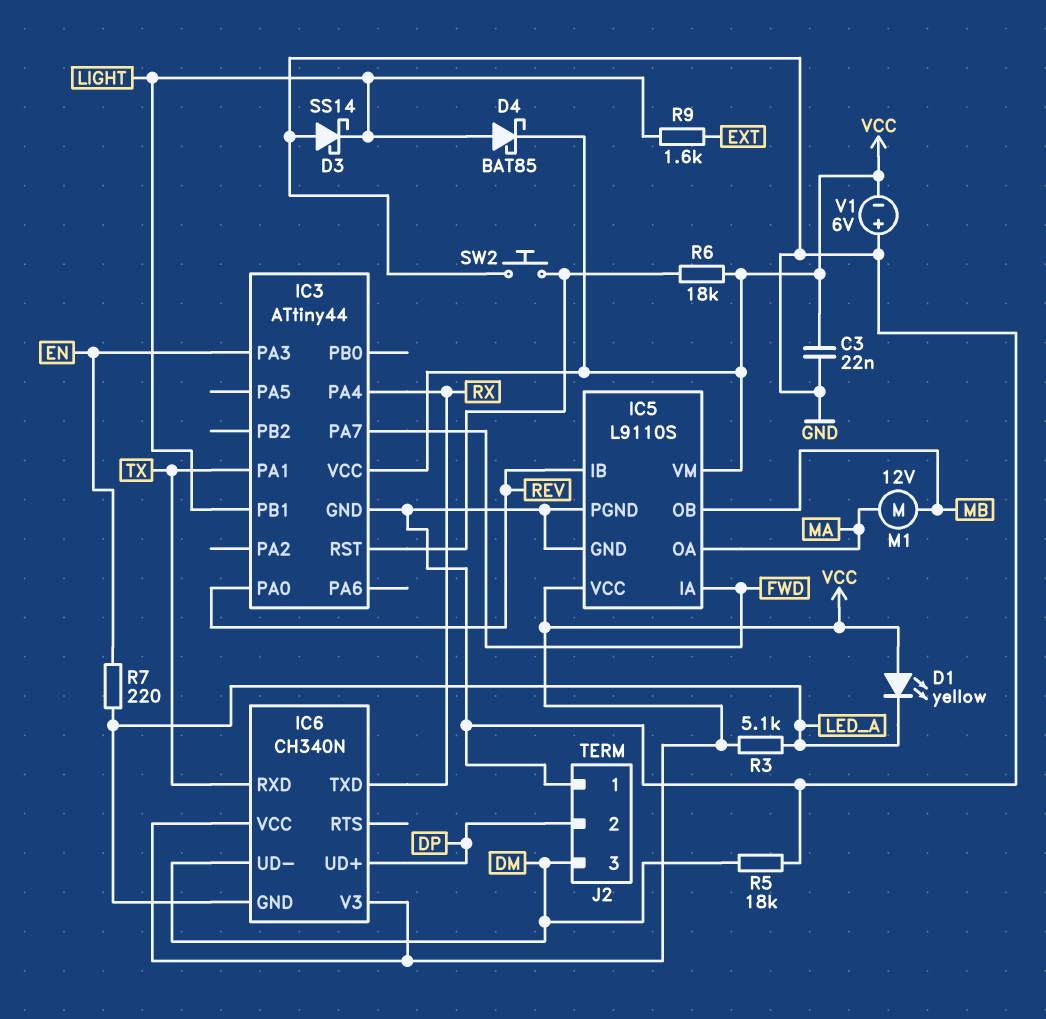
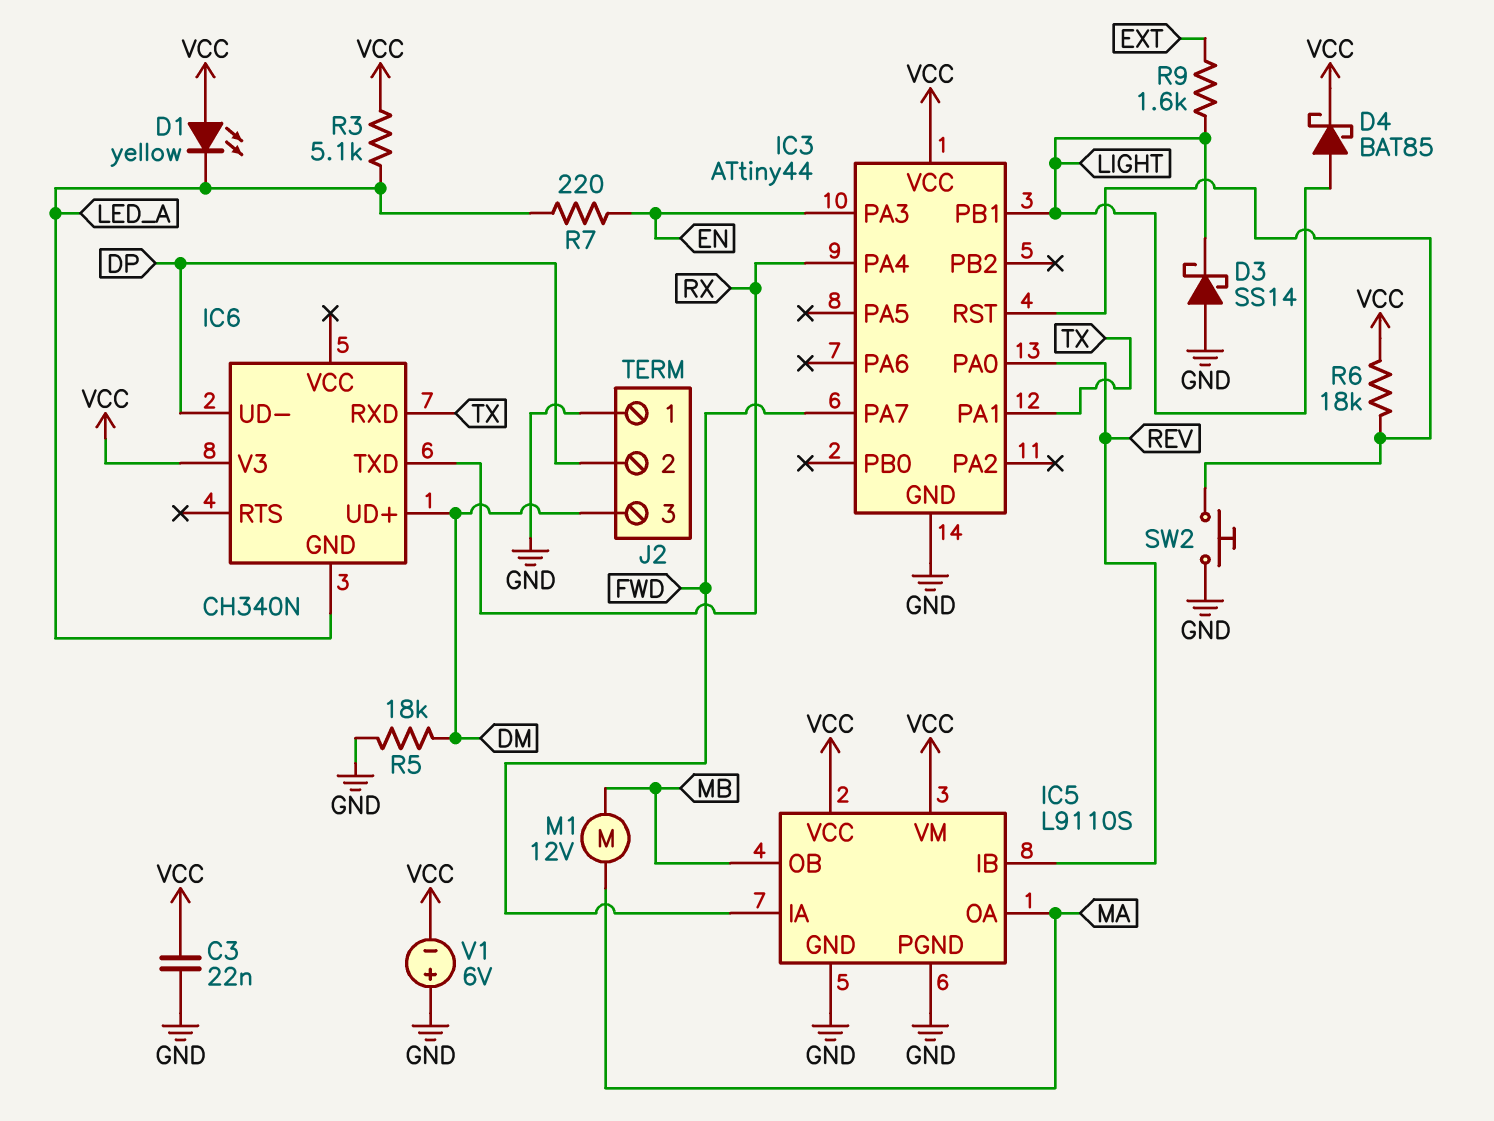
IC6 pin UD+: DP -> DM
IC6 pin UD-: DM -> DP
IC6 pin VCC: VCC -> none

